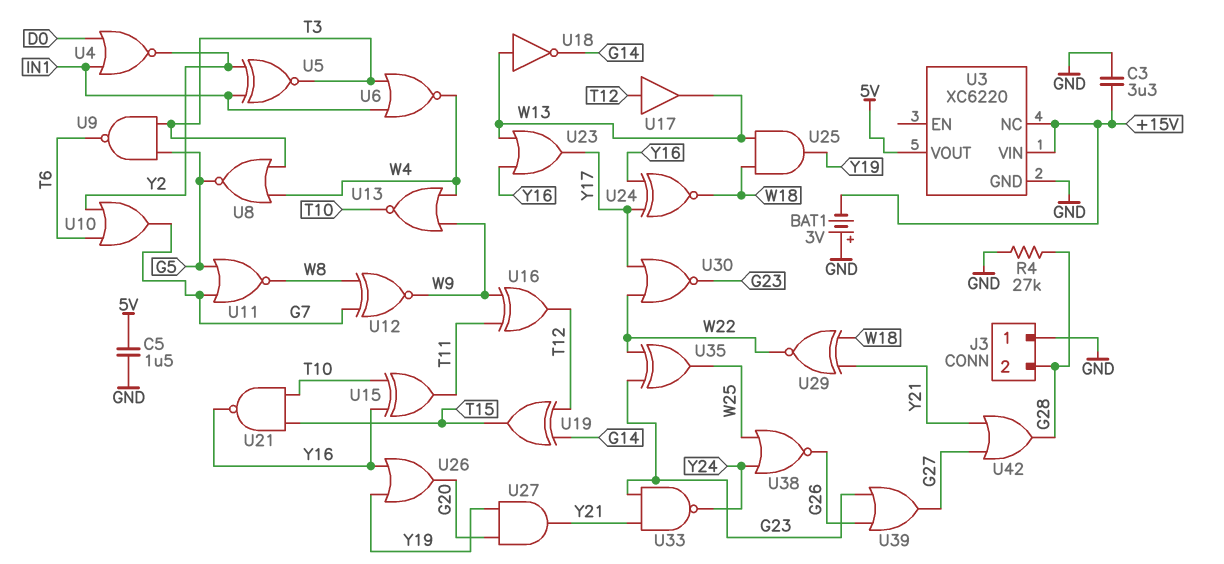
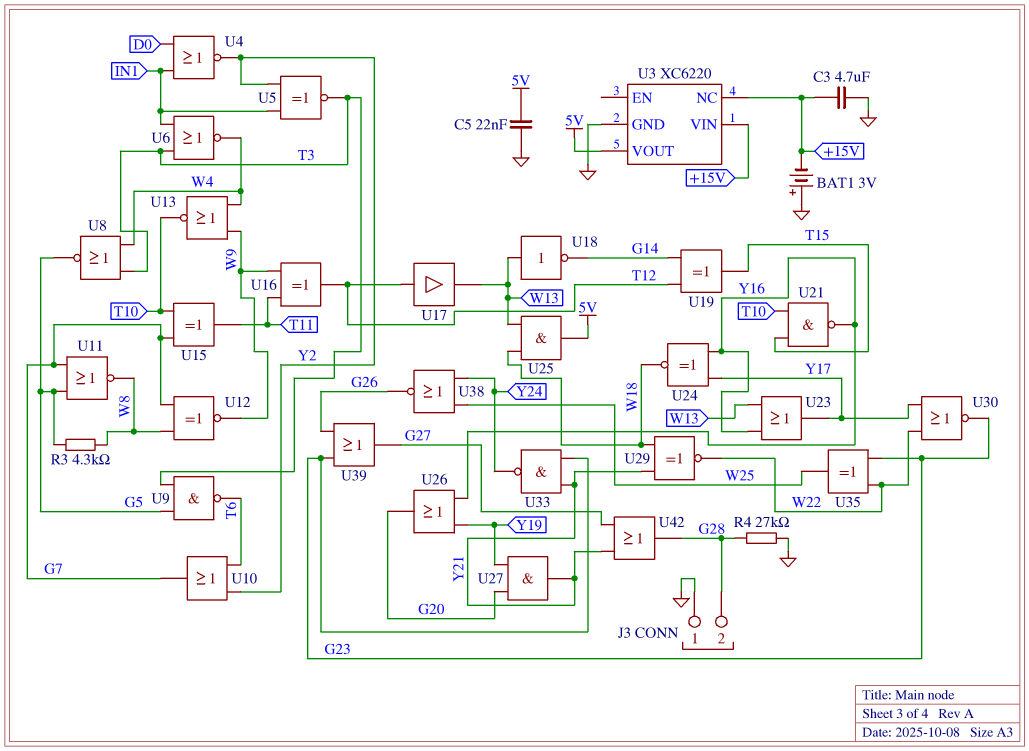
C3: 3.3uF (+15V, GND) -> 4.7uF (+15V, GND)
C5: 1.5uF (5V, GND) -> 22nF (5V, GND)
R3: none -> 4.3k (G5, W8)
U15: XOR (in T10, in Y16, out T11) -> XOR (in G7, in T10, out T11)
U25: AND (in W13, in W18, out Y19) -> AND (in W13, in W18, out 5V)

